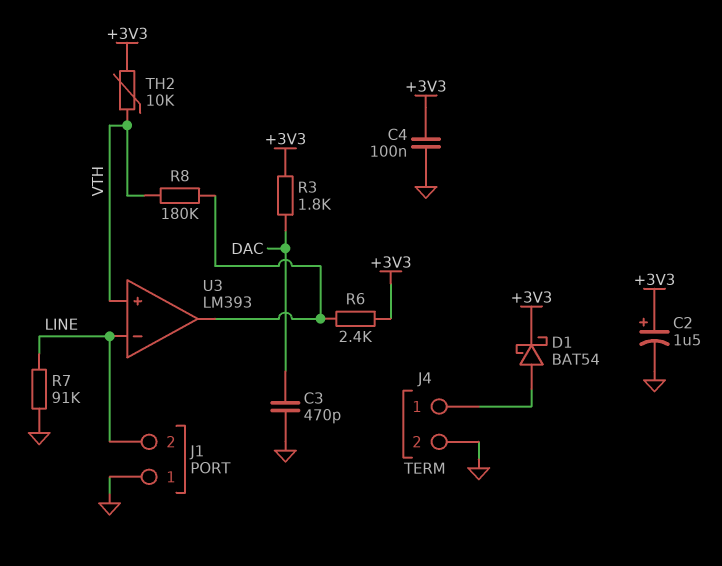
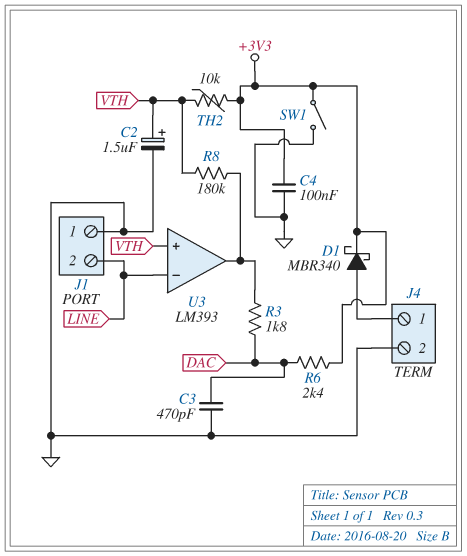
C2: 1.5uF (plus +3V3, minus GND) -> 1.5uF (plus VTH, minus GND)
D1: schottky BAT54 (A J4/1, K +3V3) -> schottky MBR340 (A J4/1, K +3V3)
R3: 1.8k (+3V3, DAC) -> 1.8k (DAC, U3/out)
R6: 2.4k (+3V3, U3/out) -> 2.4k (+3V3, DAC)
R7: 91k (GND, LINE) -> none
SW1: none -> switch (+3V3, GND)

